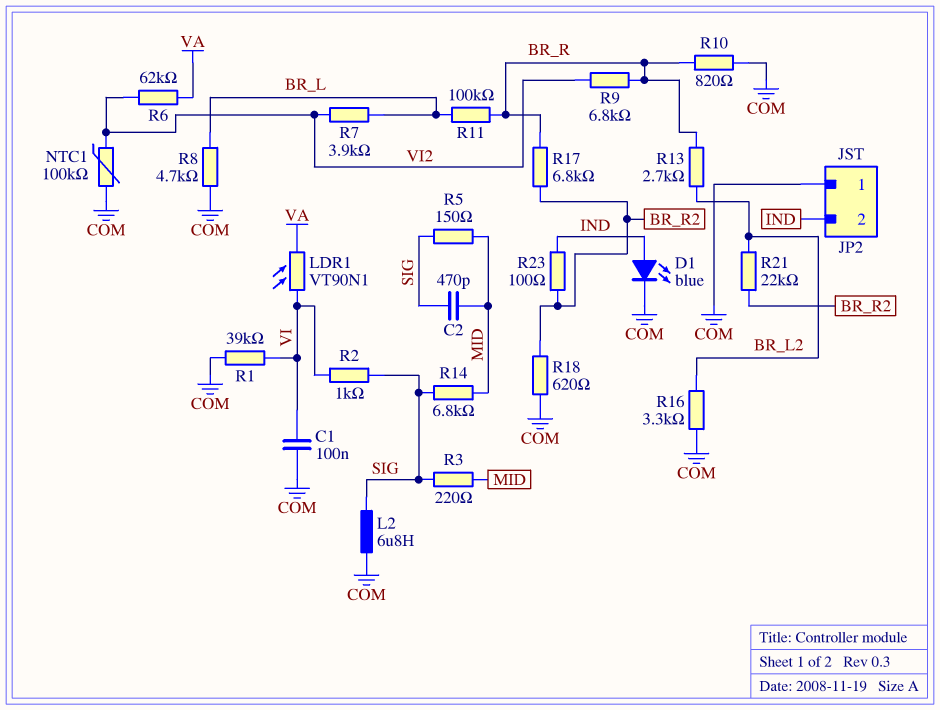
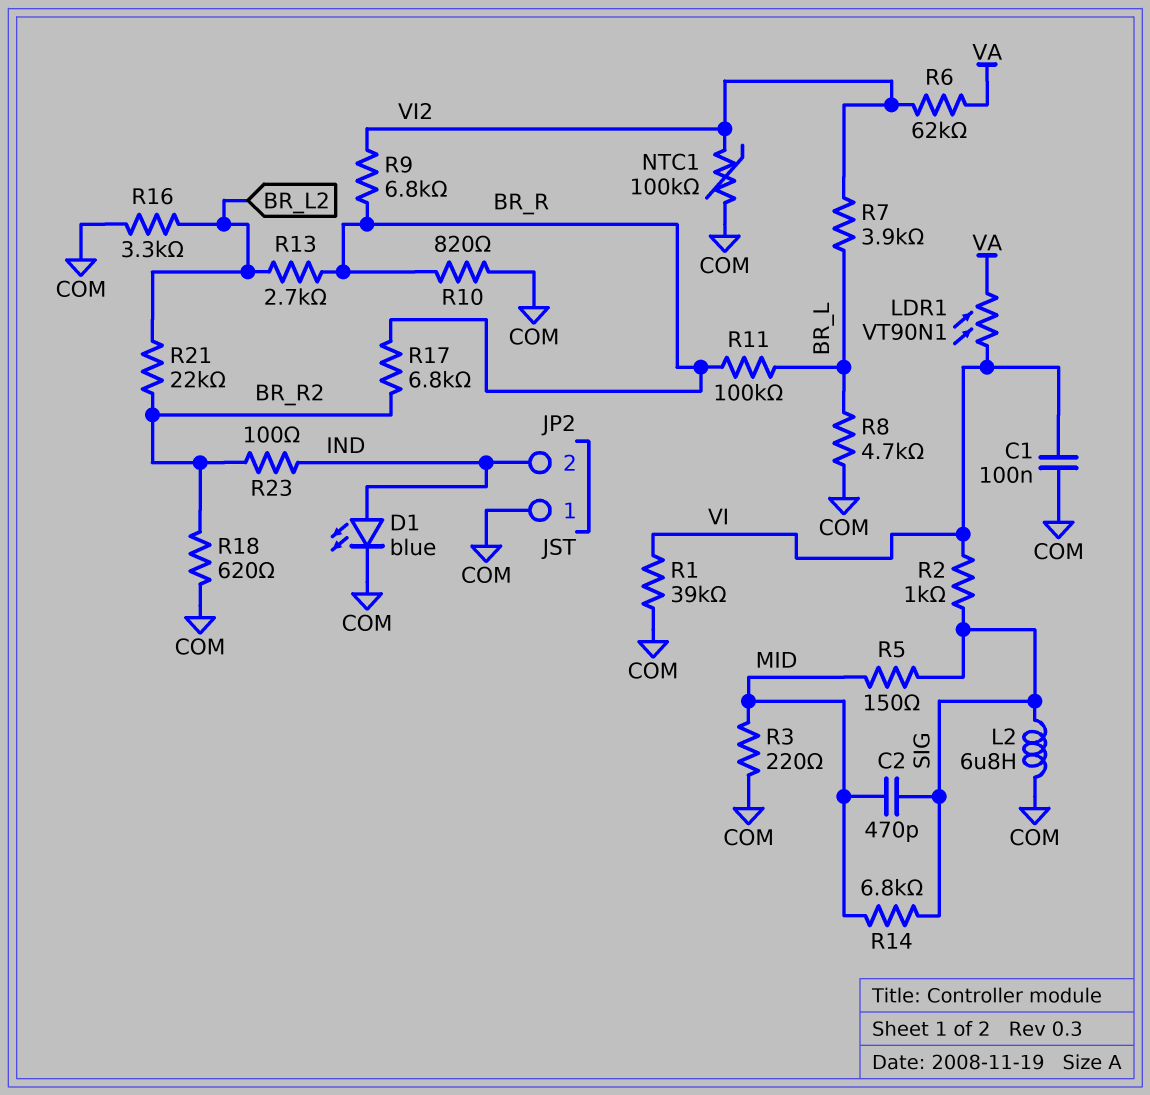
R3: 220 (MID, SIG) -> 220 (COM, MID)

